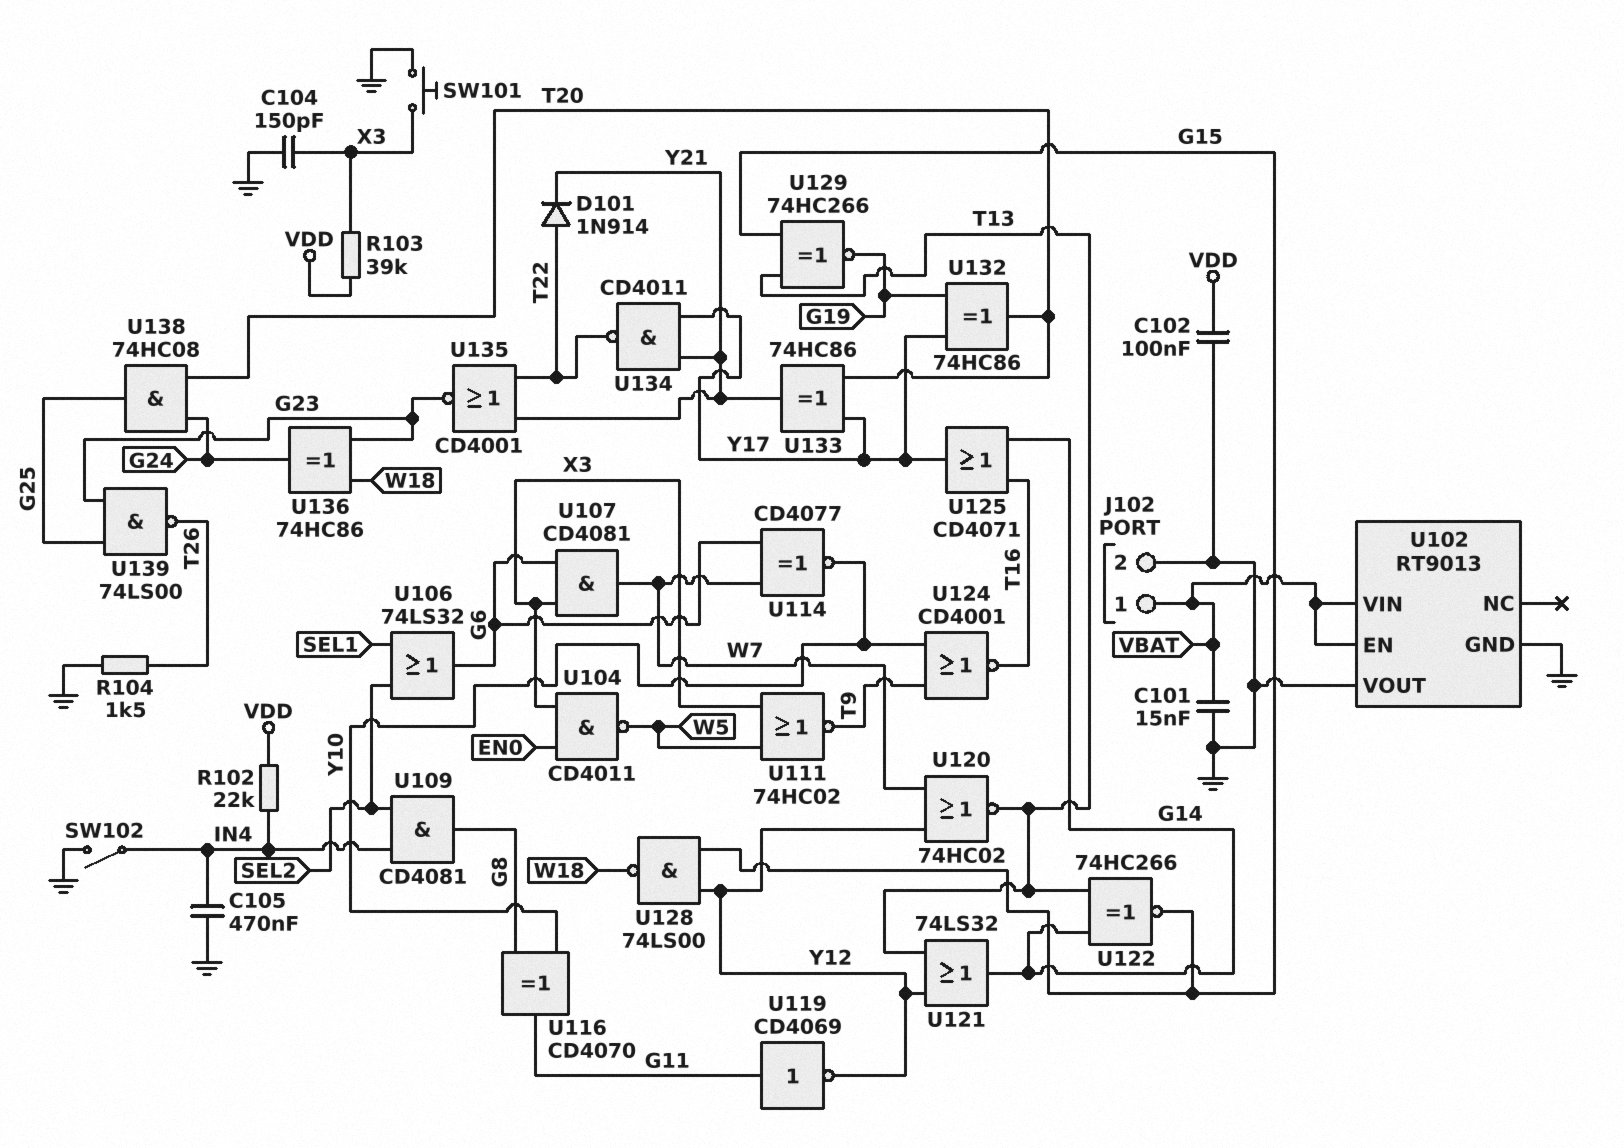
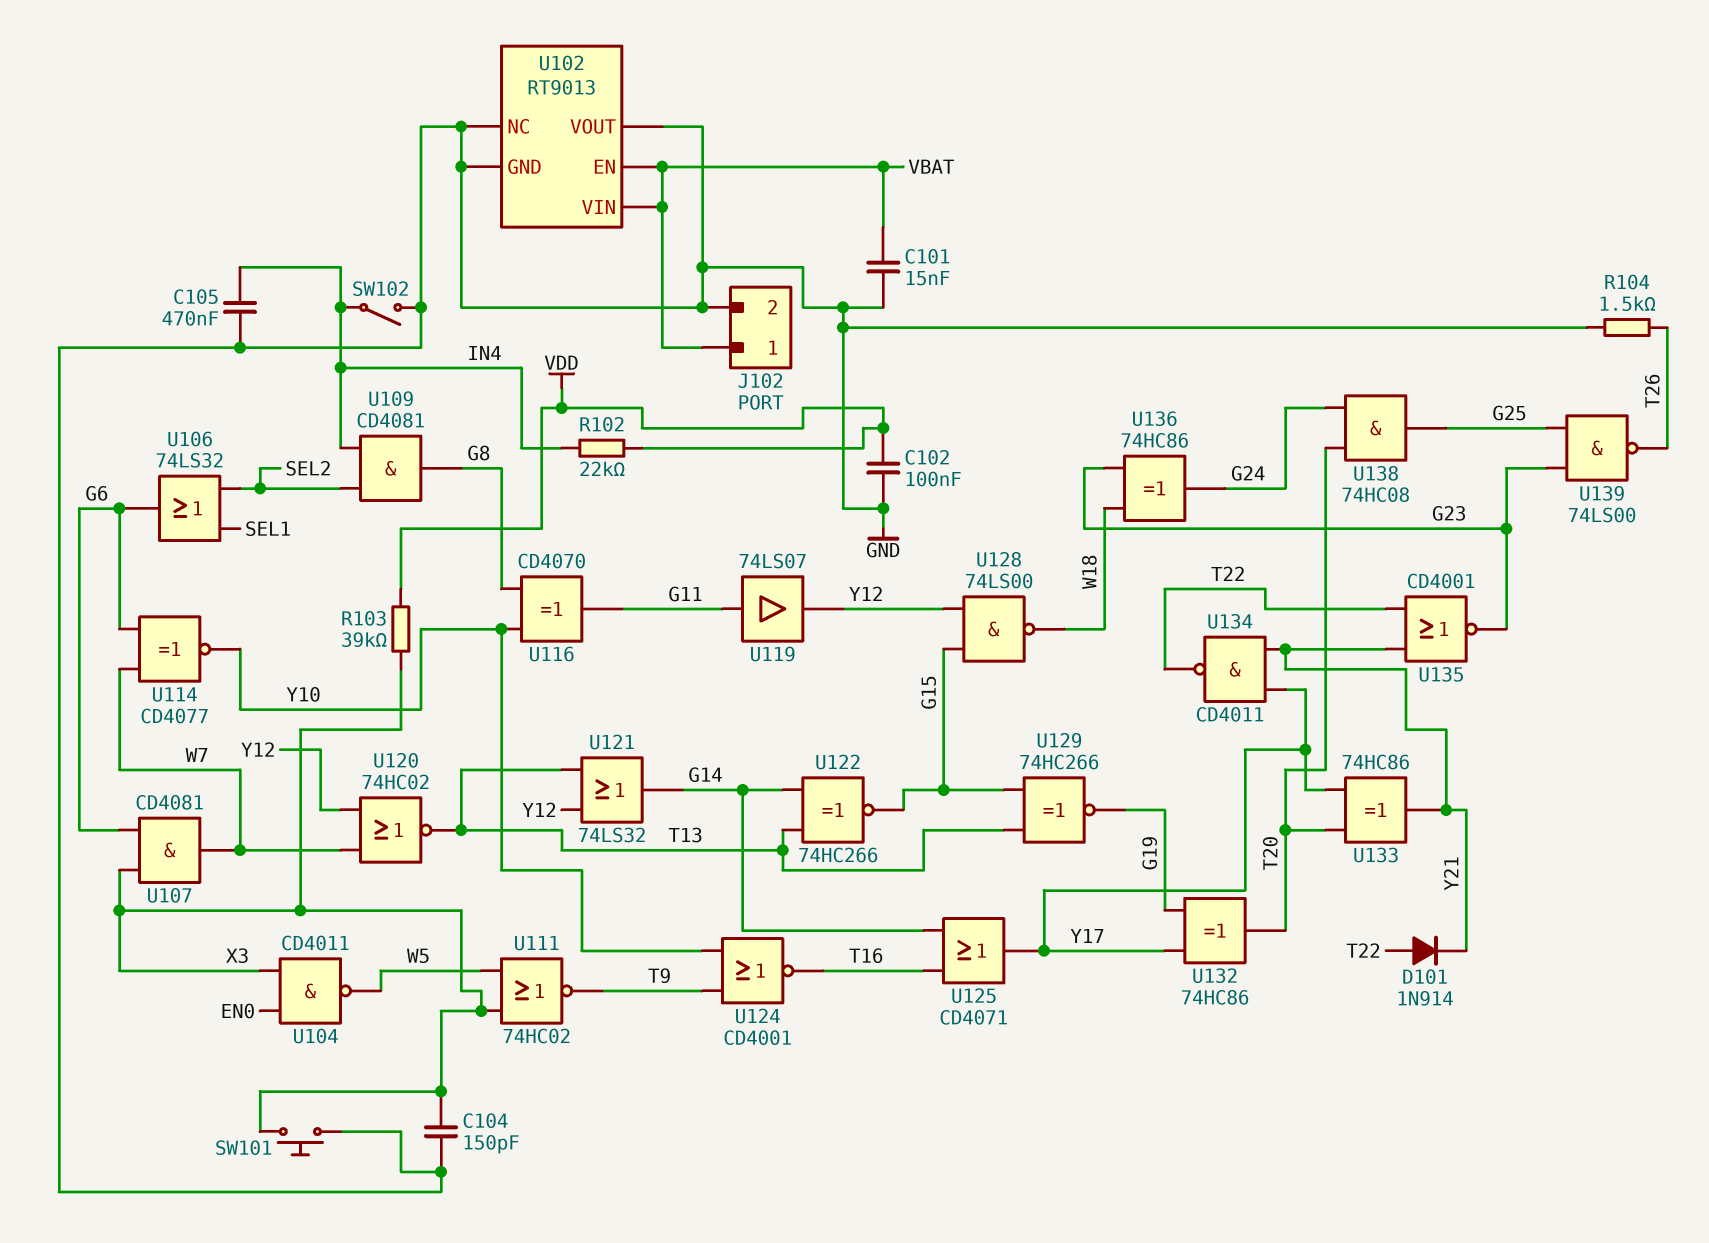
U102 pin NC: none -> GND
U119: NOT CD4069 (in G11, out Y12) -> buffer 74LS07 (in G11, out Y12)

